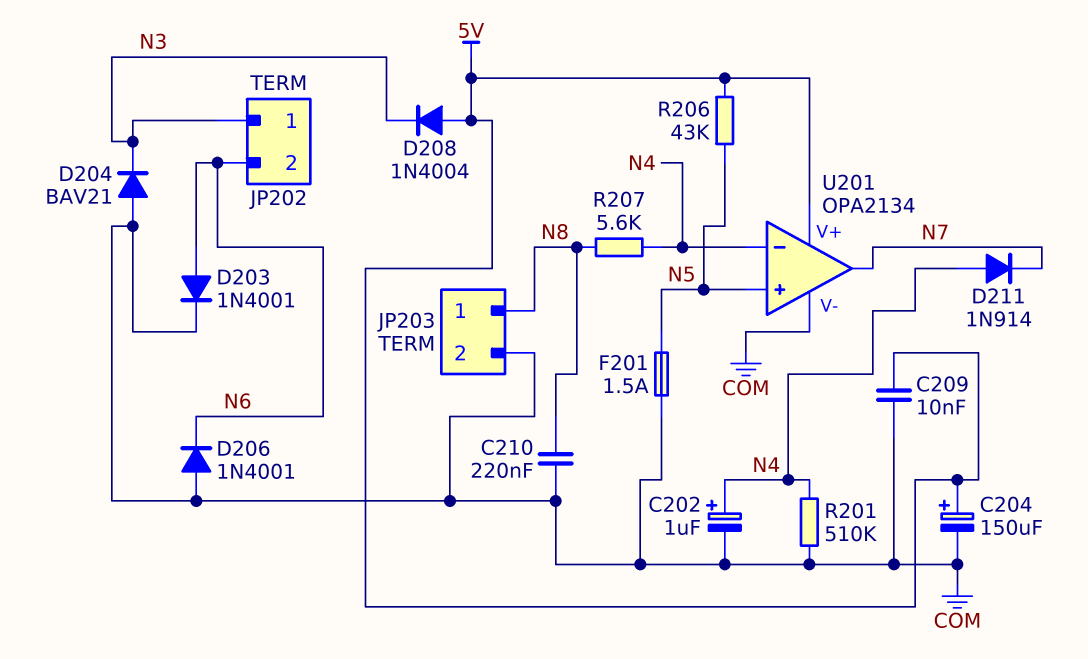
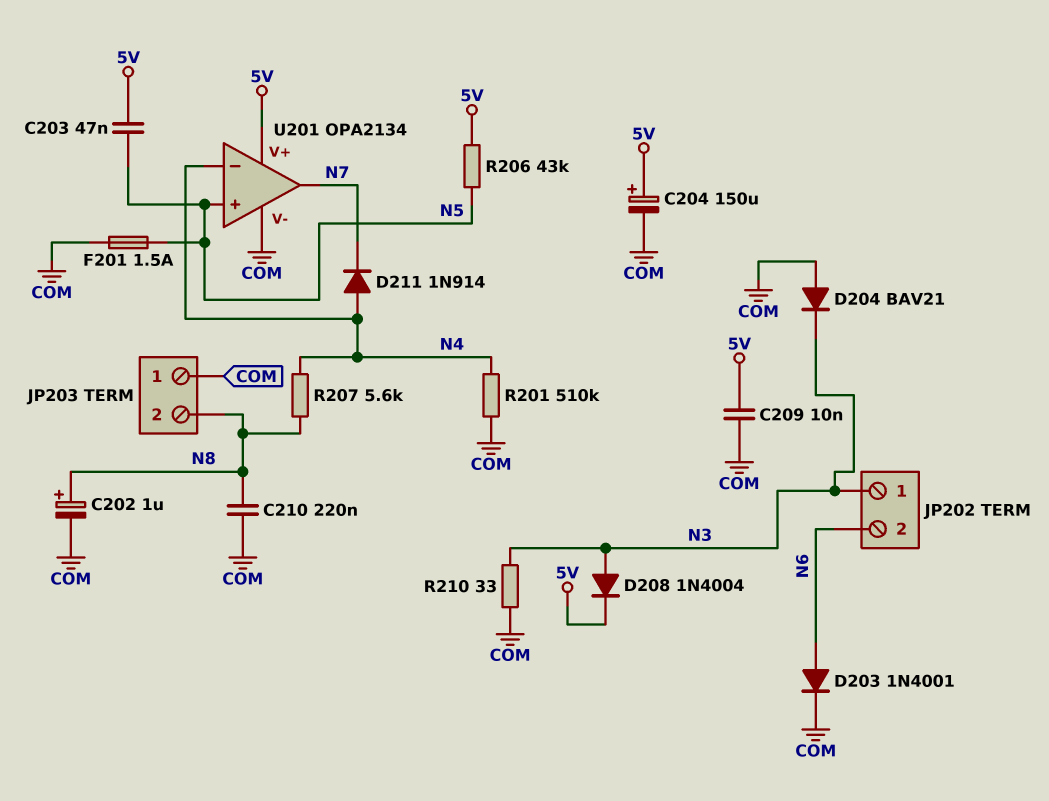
C202: 1uF (plus N4, minus COM) -> 1uF (plus N8, minus COM)
C203: none -> 47nF (5V, N5)
D206: diode 1N4001 (A COM, K N6) -> none
D208: diode 1N4004 (A 5V, K N3) -> diode 1N4004 (A N3, K 5V)
JP203 pin 1: N8 -> COM
JP203 pin 2: COM -> N8
R210: none -> 33 (COM, N3)

